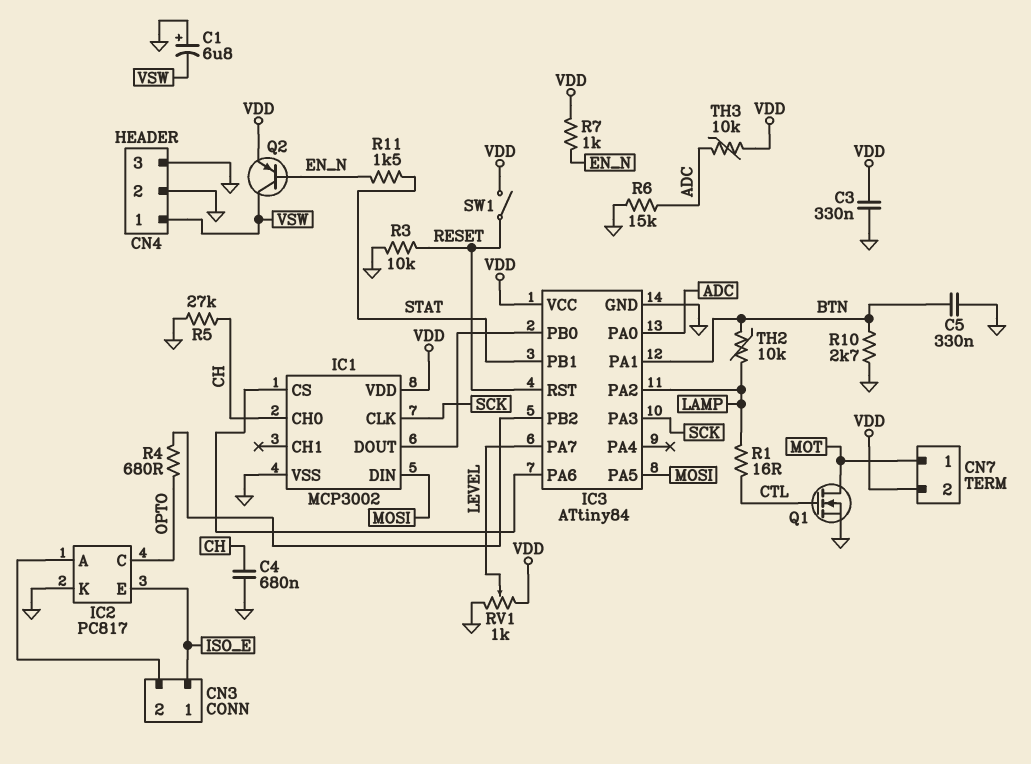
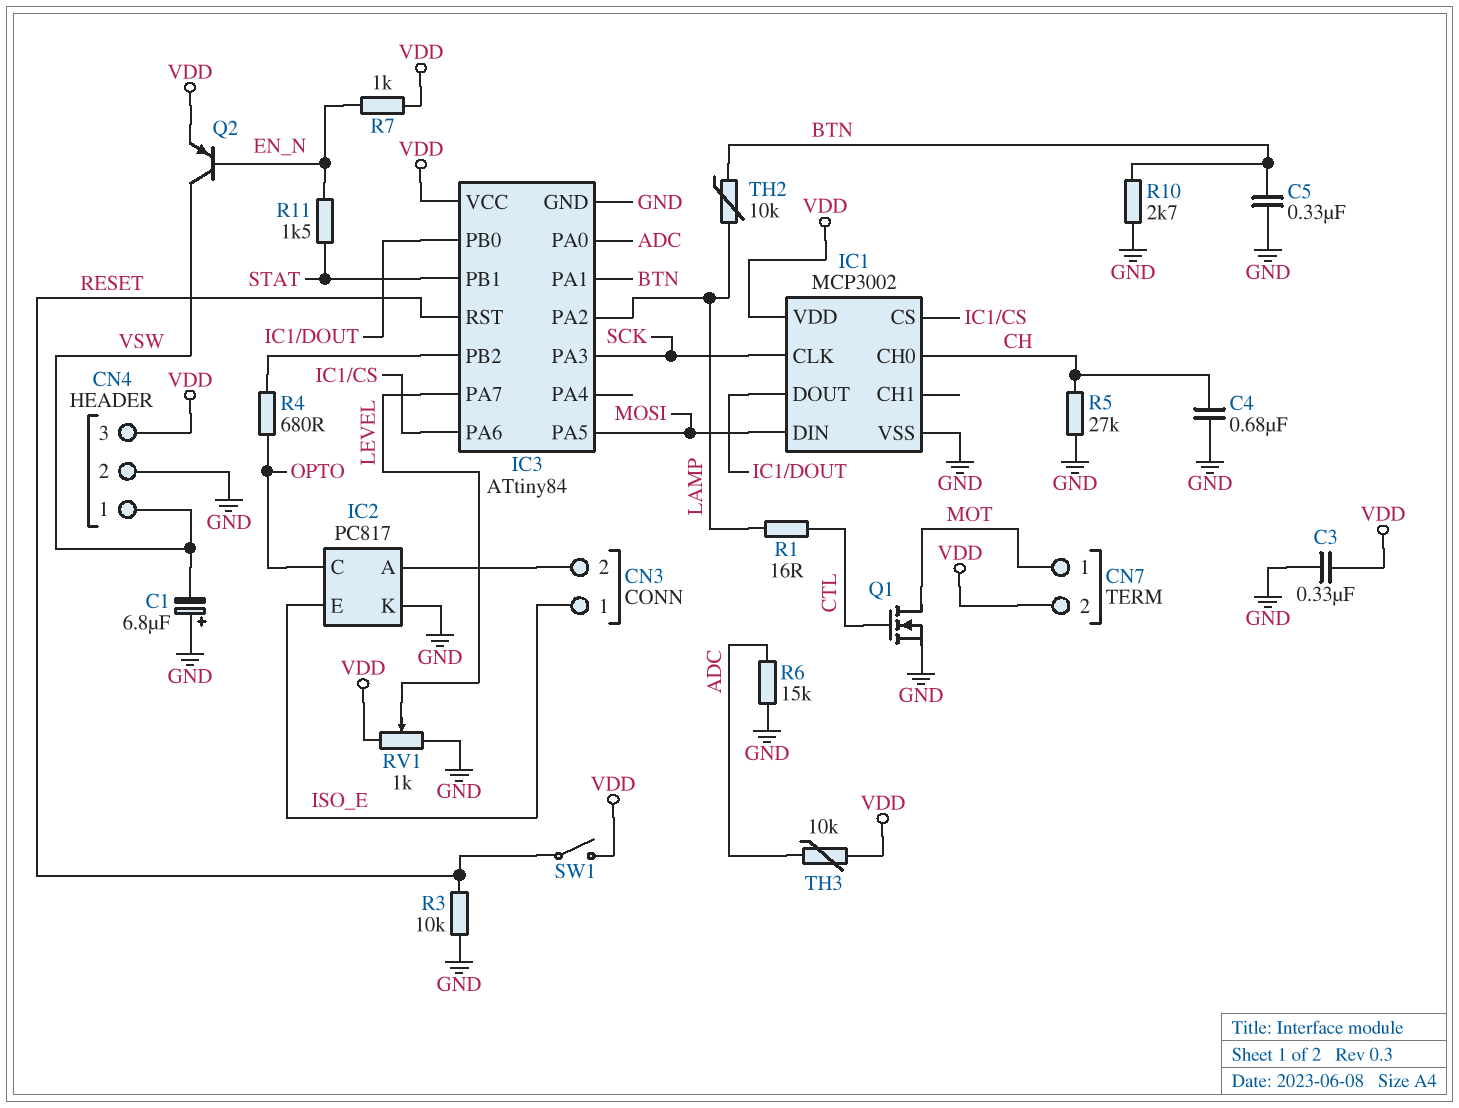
CN4 pin 3: GND -> VDD

